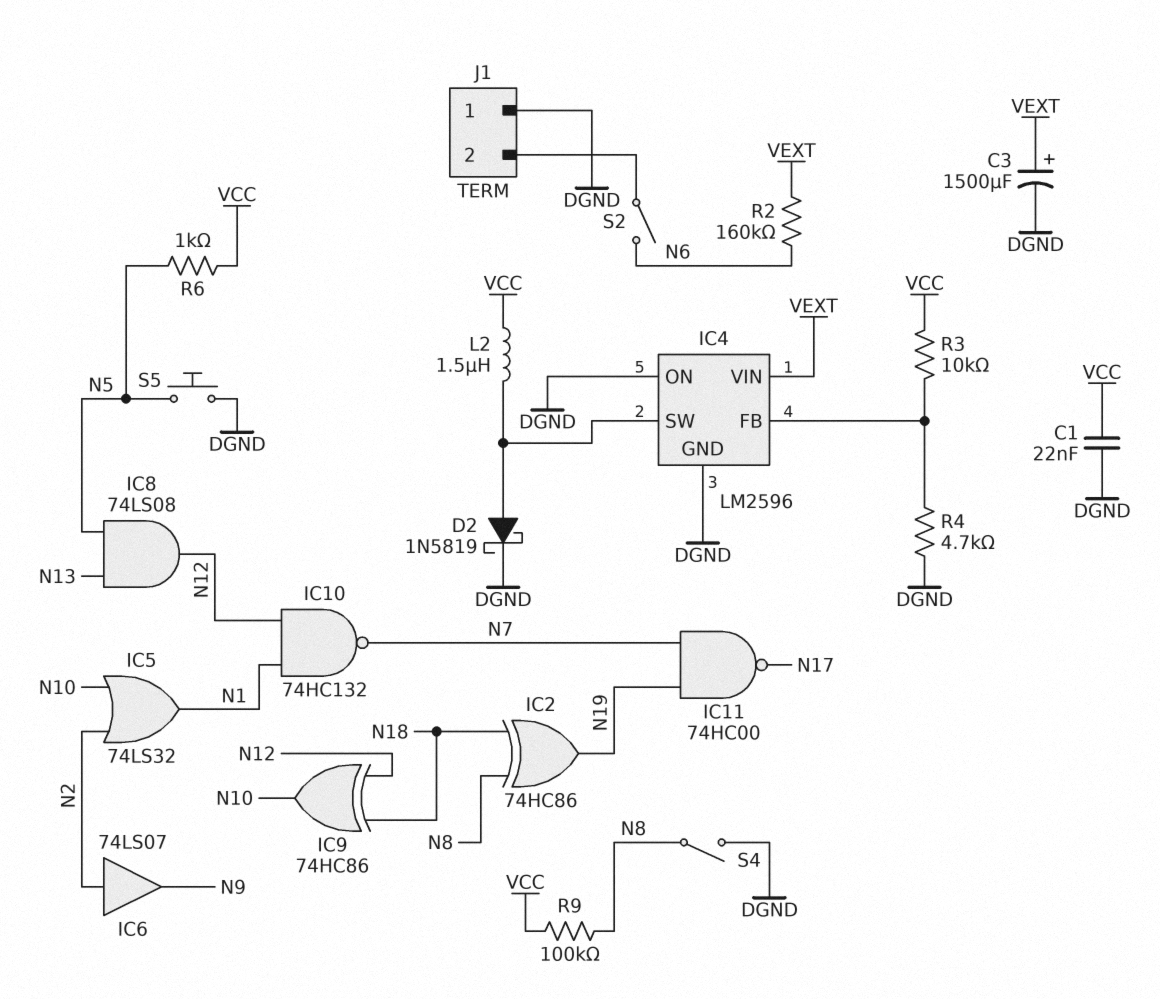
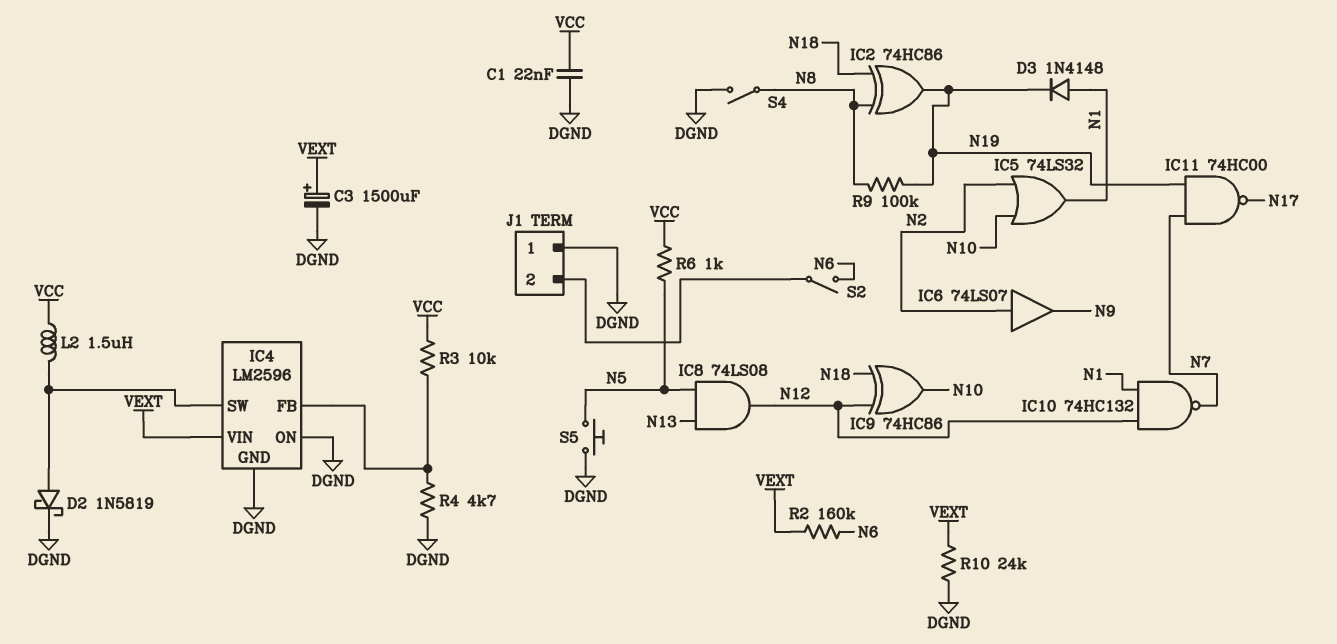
D3: none -> diode 1N4148 (A N1, K N19)
R9: 100k (N8, VCC) -> 100k (N8, N19)
R10: none -> 24k (DGND, VEXT)

